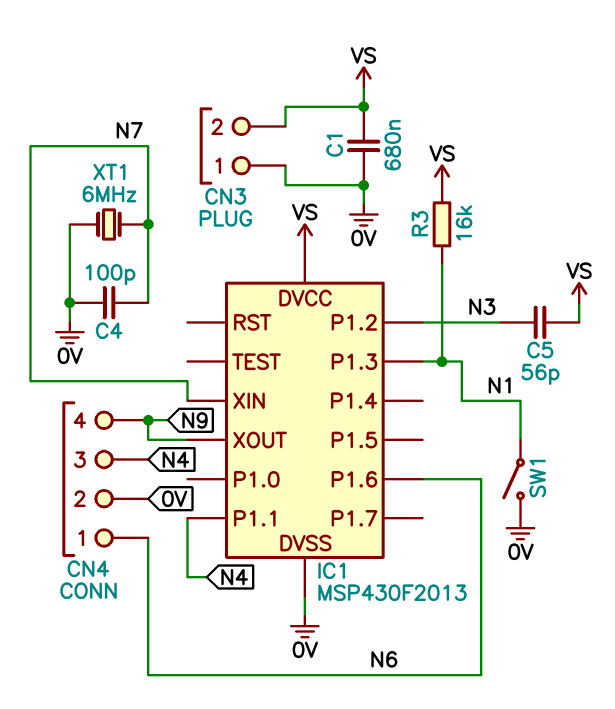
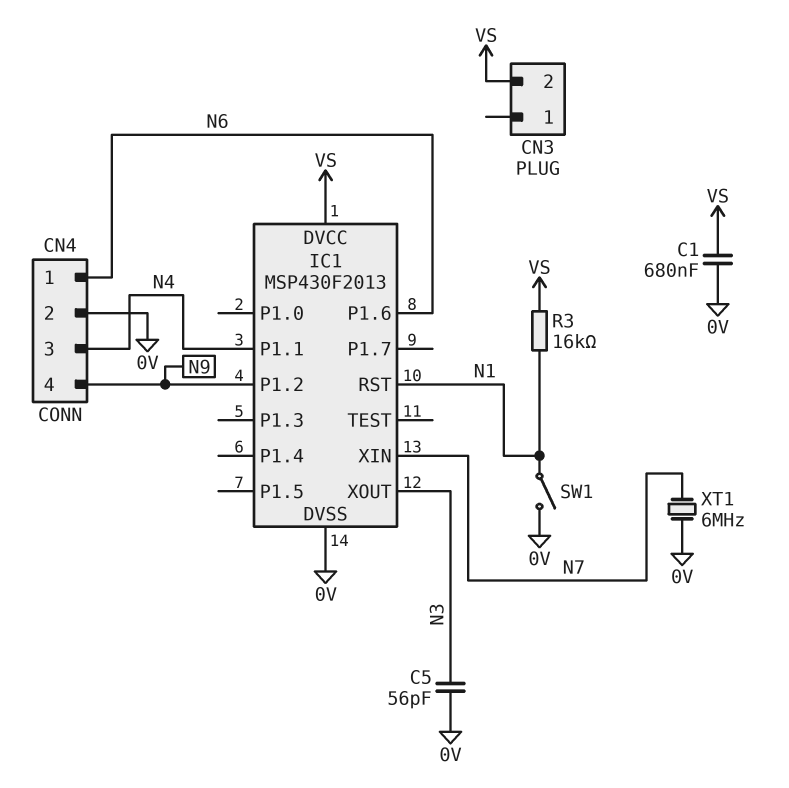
C4: 100pF (0V, N7) -> none
C5: 56pF (N3, VS) -> 56pF (0V, N3)
CN3 pin 1: 0V -> none
IC1 pin P1.2: N3 -> N9
IC1 pin P1.3: N1 -> none
IC1 pin RST: none -> N1
IC1 pin XOUT: N9 -> N3

